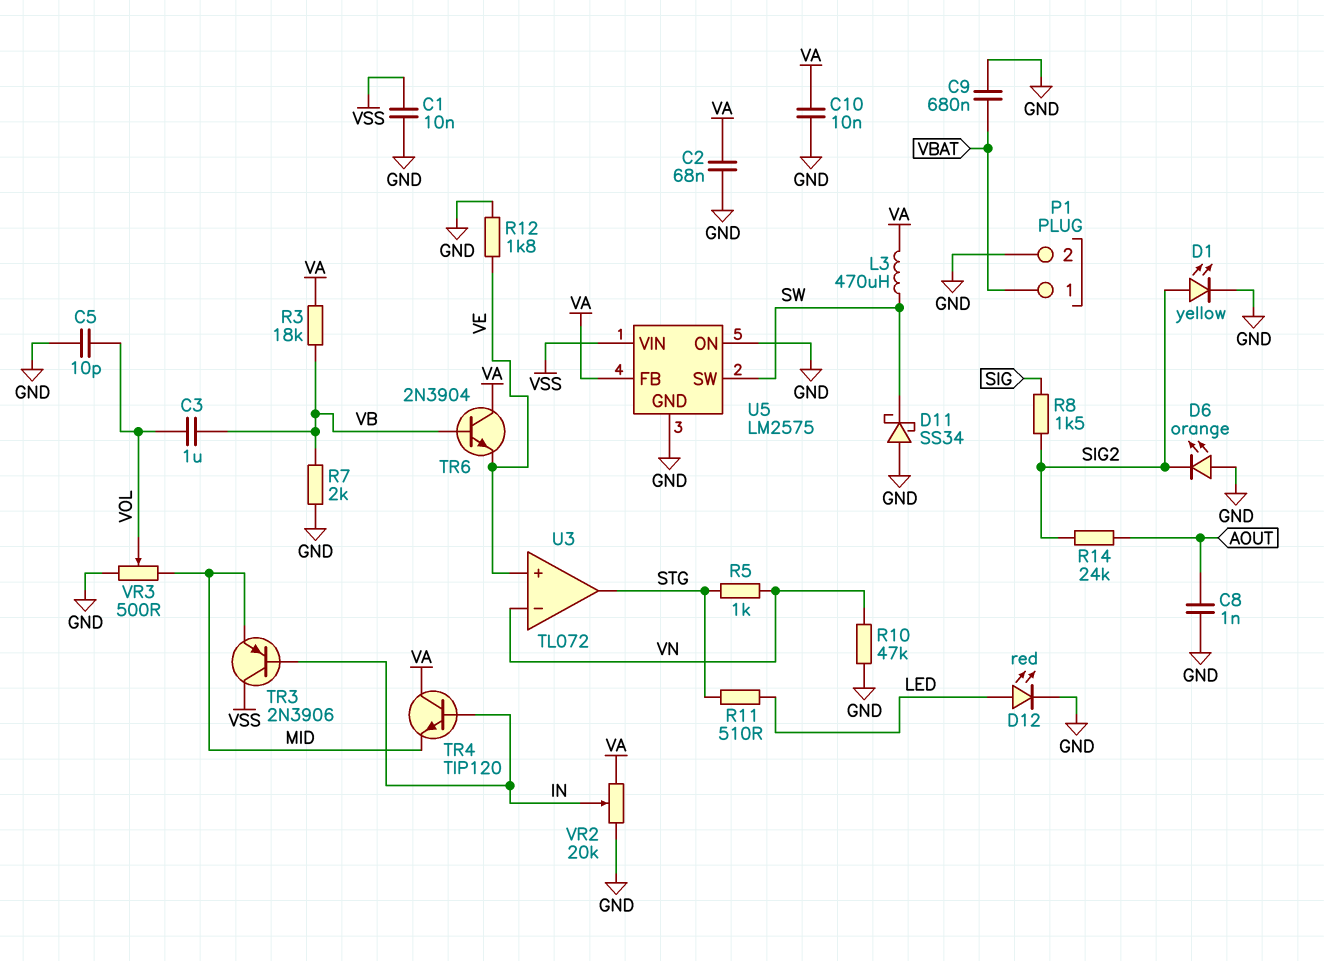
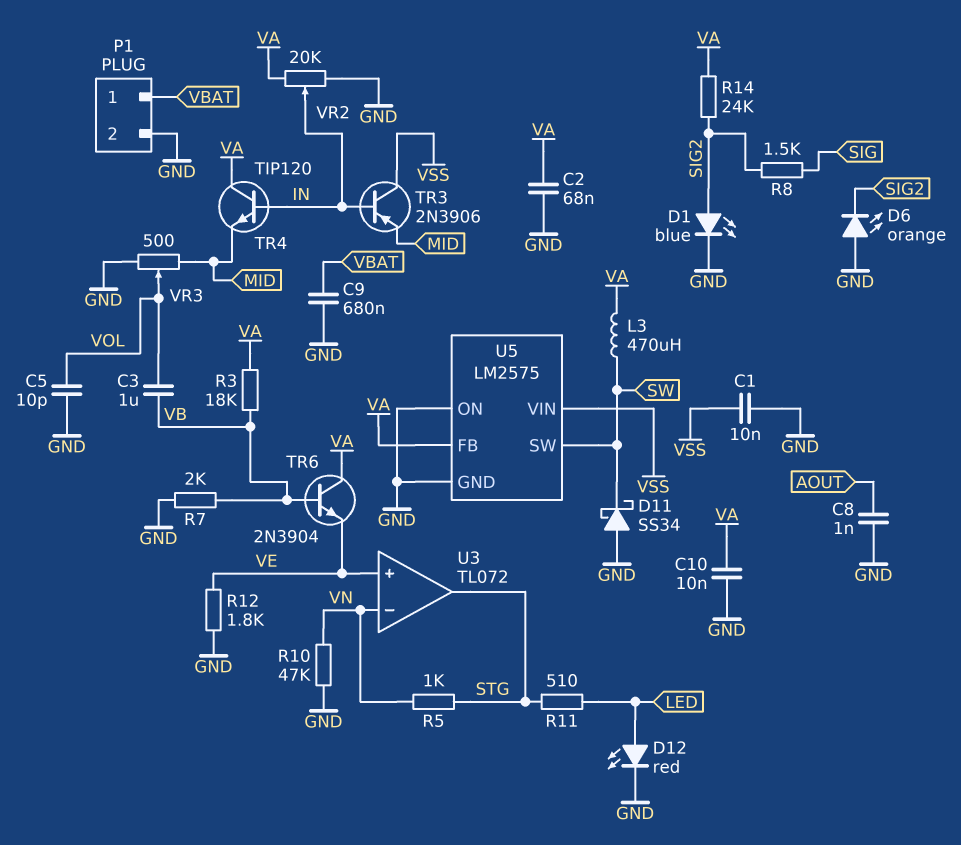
D1: LED yellow (A SIG2, K GND) -> LED blue (A SIG2, K GND)
R14: 24k (AOUT, SIG2) -> 24k (SIG2, VA)

